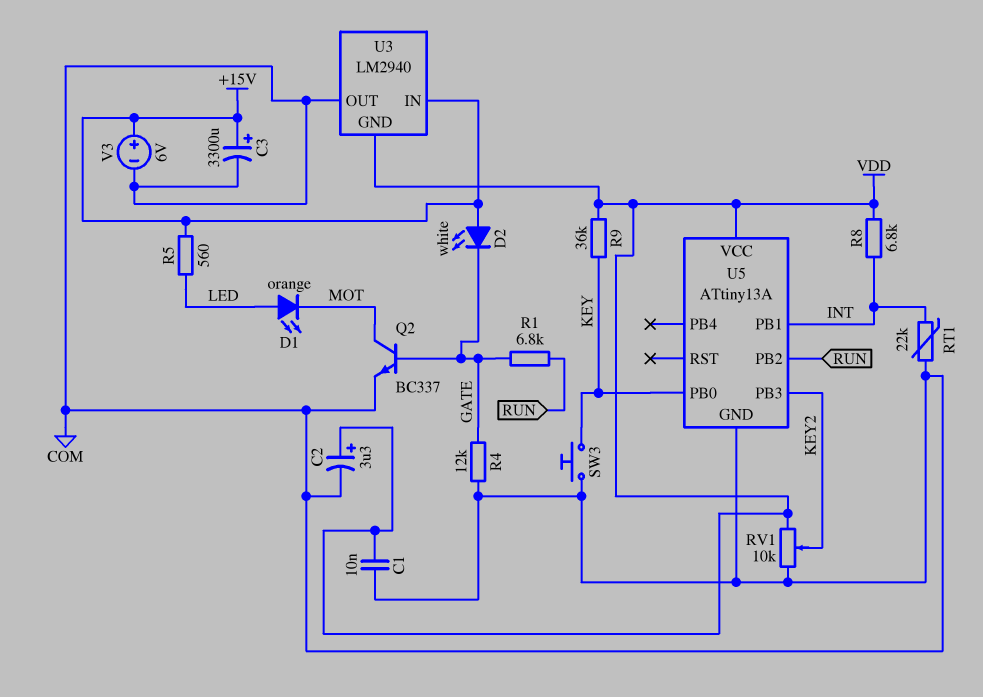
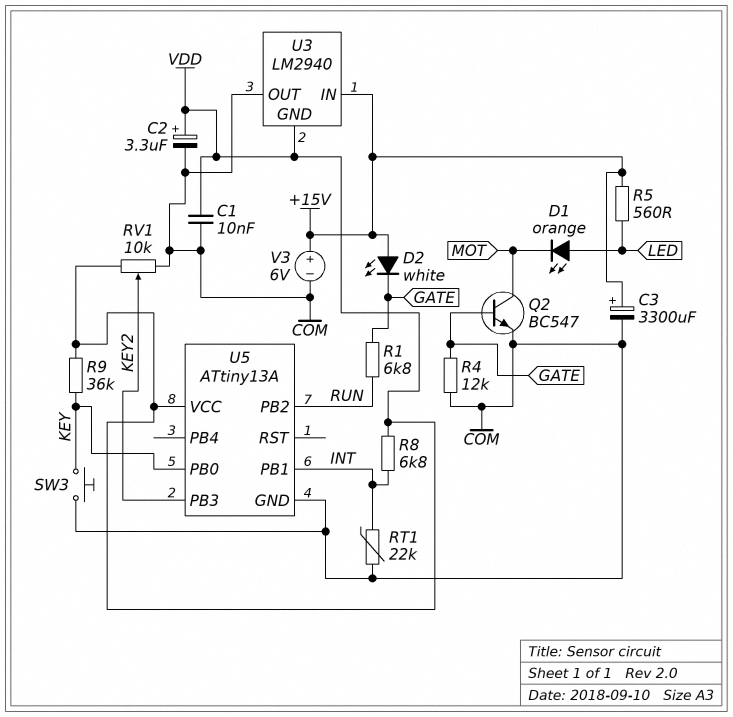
Q2: NPN BC337 (B GATE, C MOT, E COM) -> NPN BC547 (B GATE, C MOT, E COM)

